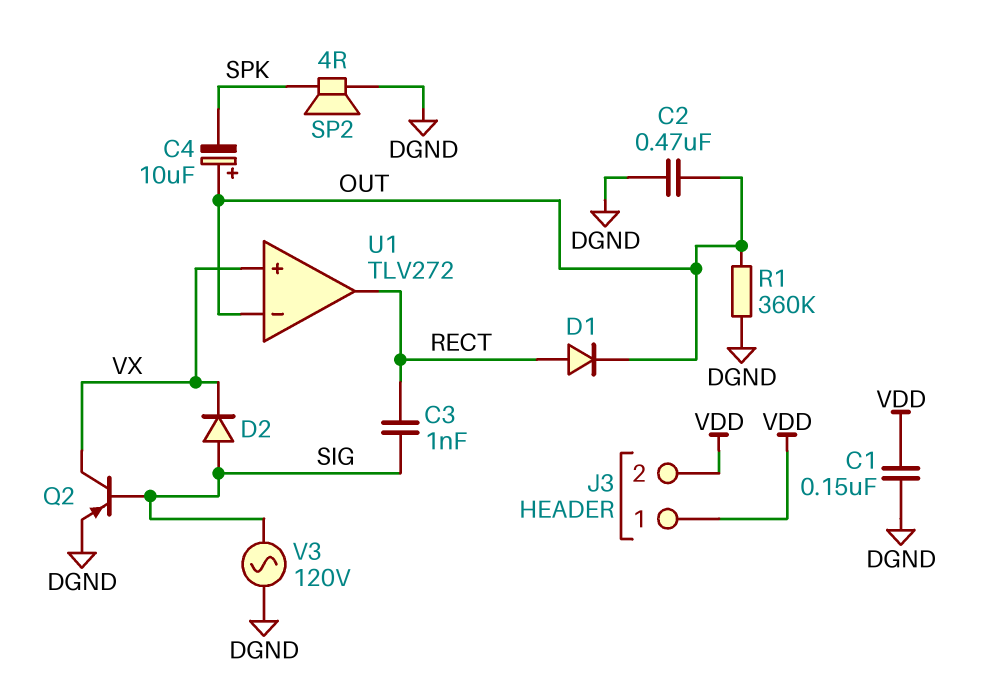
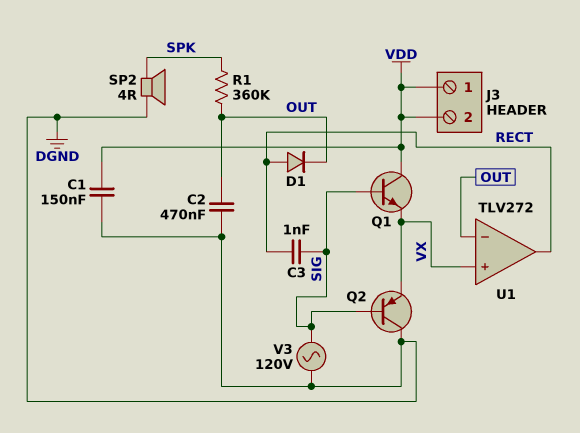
C4: 10uF (plus OUT, minus SPK) -> none
D2: diode (A SIG, K VX) -> none
Q1: none -> NPN (B SIG, C VDD, E VX)
Q2: PNP (B SIG, C VX, E DGND) -> PNP (B SIG, C DGND, E VX)
R1: 360k (DGND, OUT) -> 360k (OUT, SPK)

